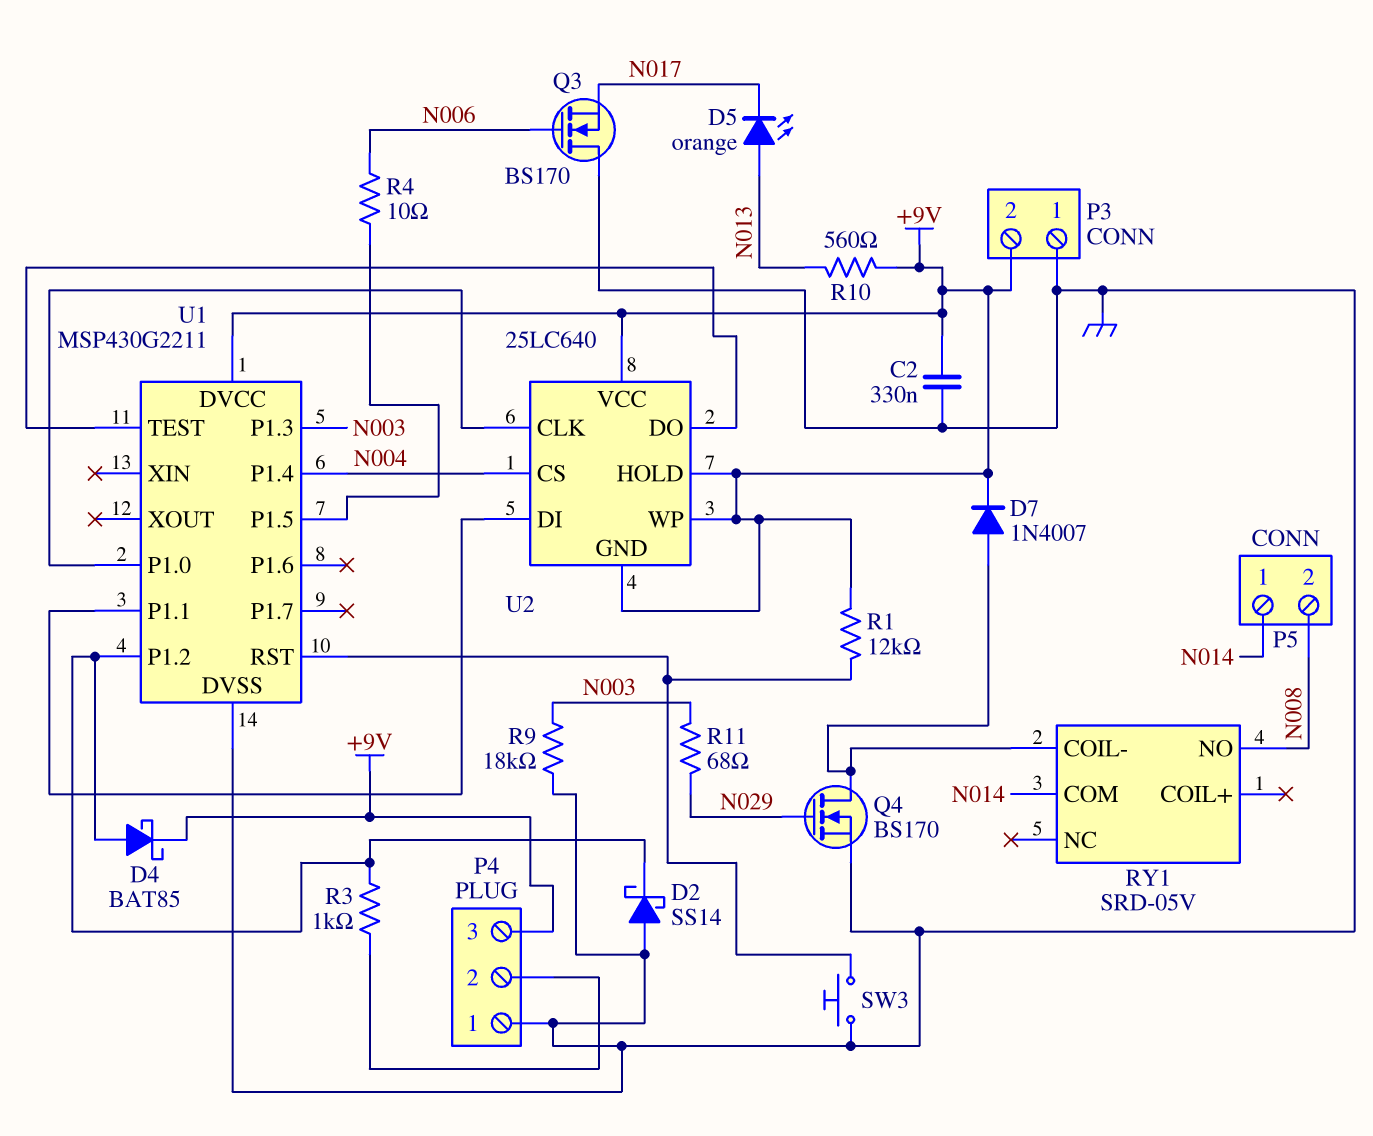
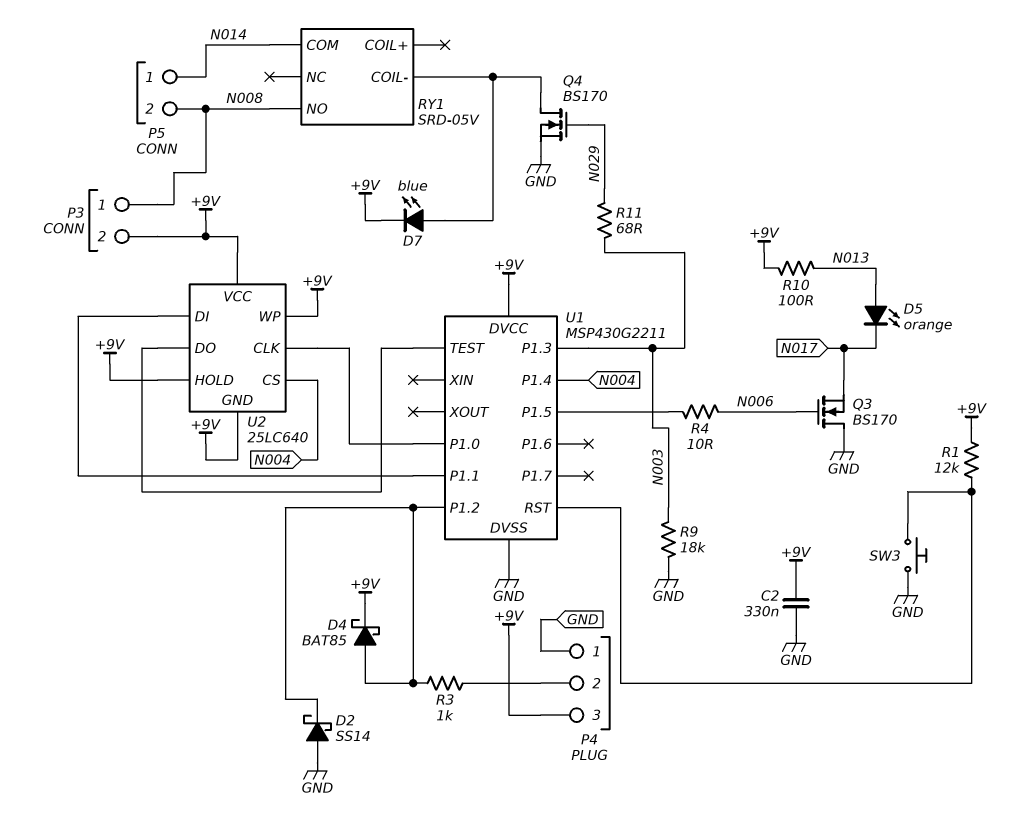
D7: diode 1N4007 (A RY1/COIL-, K +9V) -> LED blue (A RY1/COIL-, K +9V)
P3 pin 1: GND -> N008
R10: 560 (+9V, N013) -> 100 (+9V, N013)

